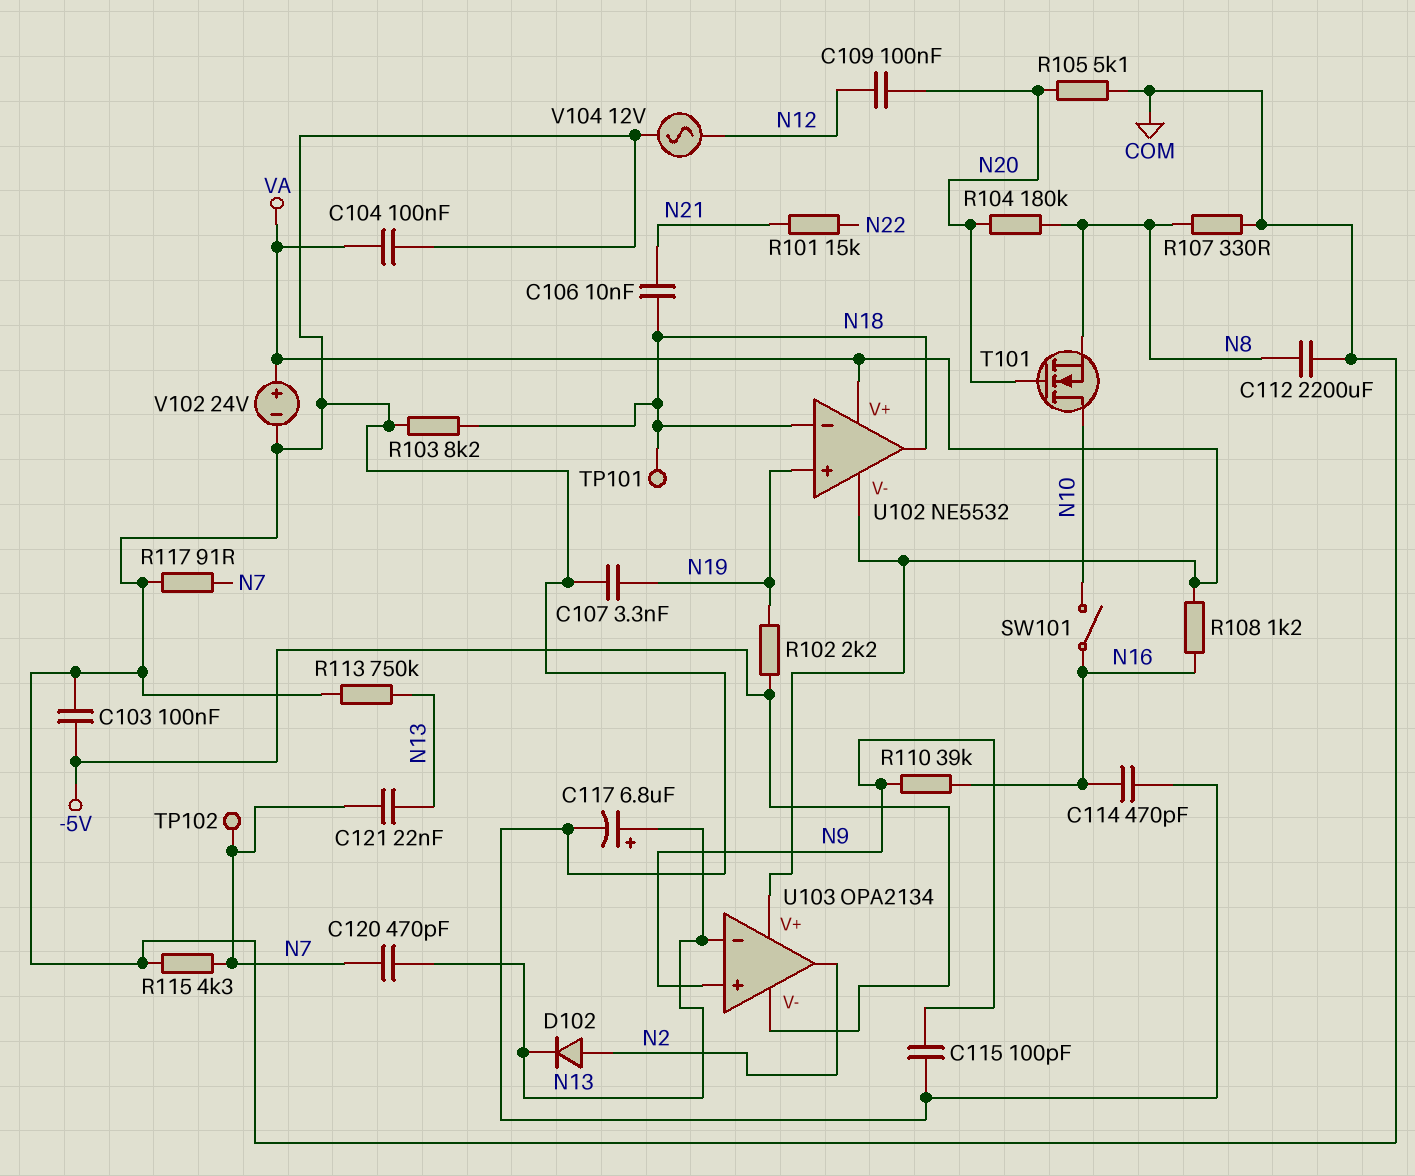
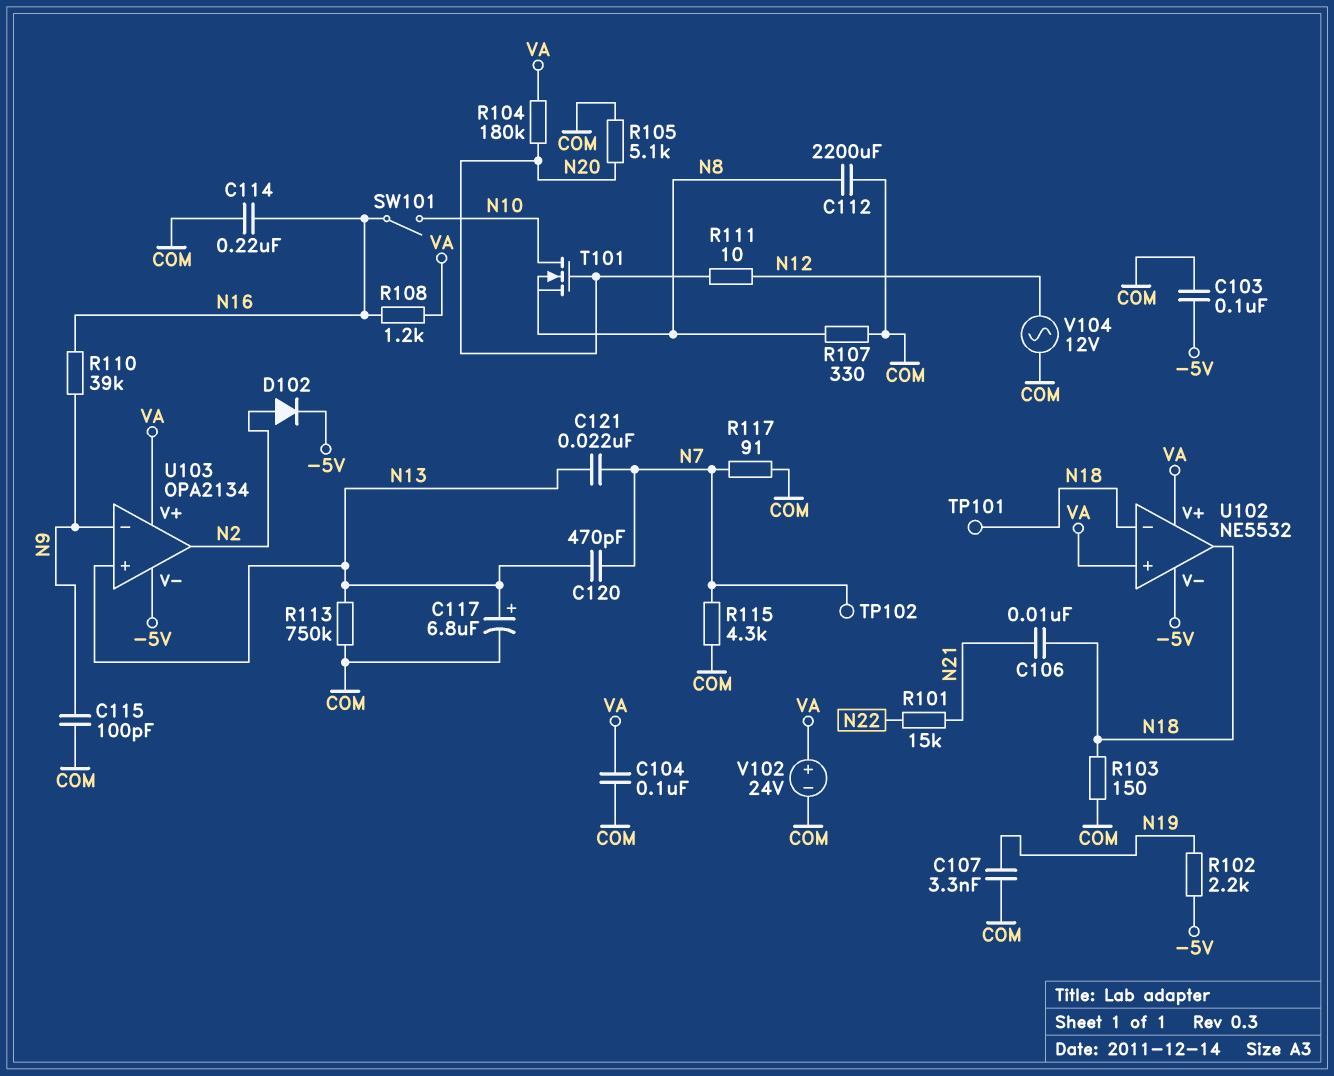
C109: 100nF (N12, N20) -> none
C114: 470pF (COM, N16) -> 220nF (COM, N16)
D102: diode (A N2, K N13) -> diode (A N2, K -5V)
R103: 8.2k (COM, N18) -> 150 (COM, N18)
R104: 180k (N8, N20) -> 180k (N20, VA)
R111: none -> 10 (N12, N20)
U102 pin V-: VA -> -5V
U102 pin in+: N19 -> VA
U103 pin in+: N9 -> N13
U103 pin in-: N13 -> N9

